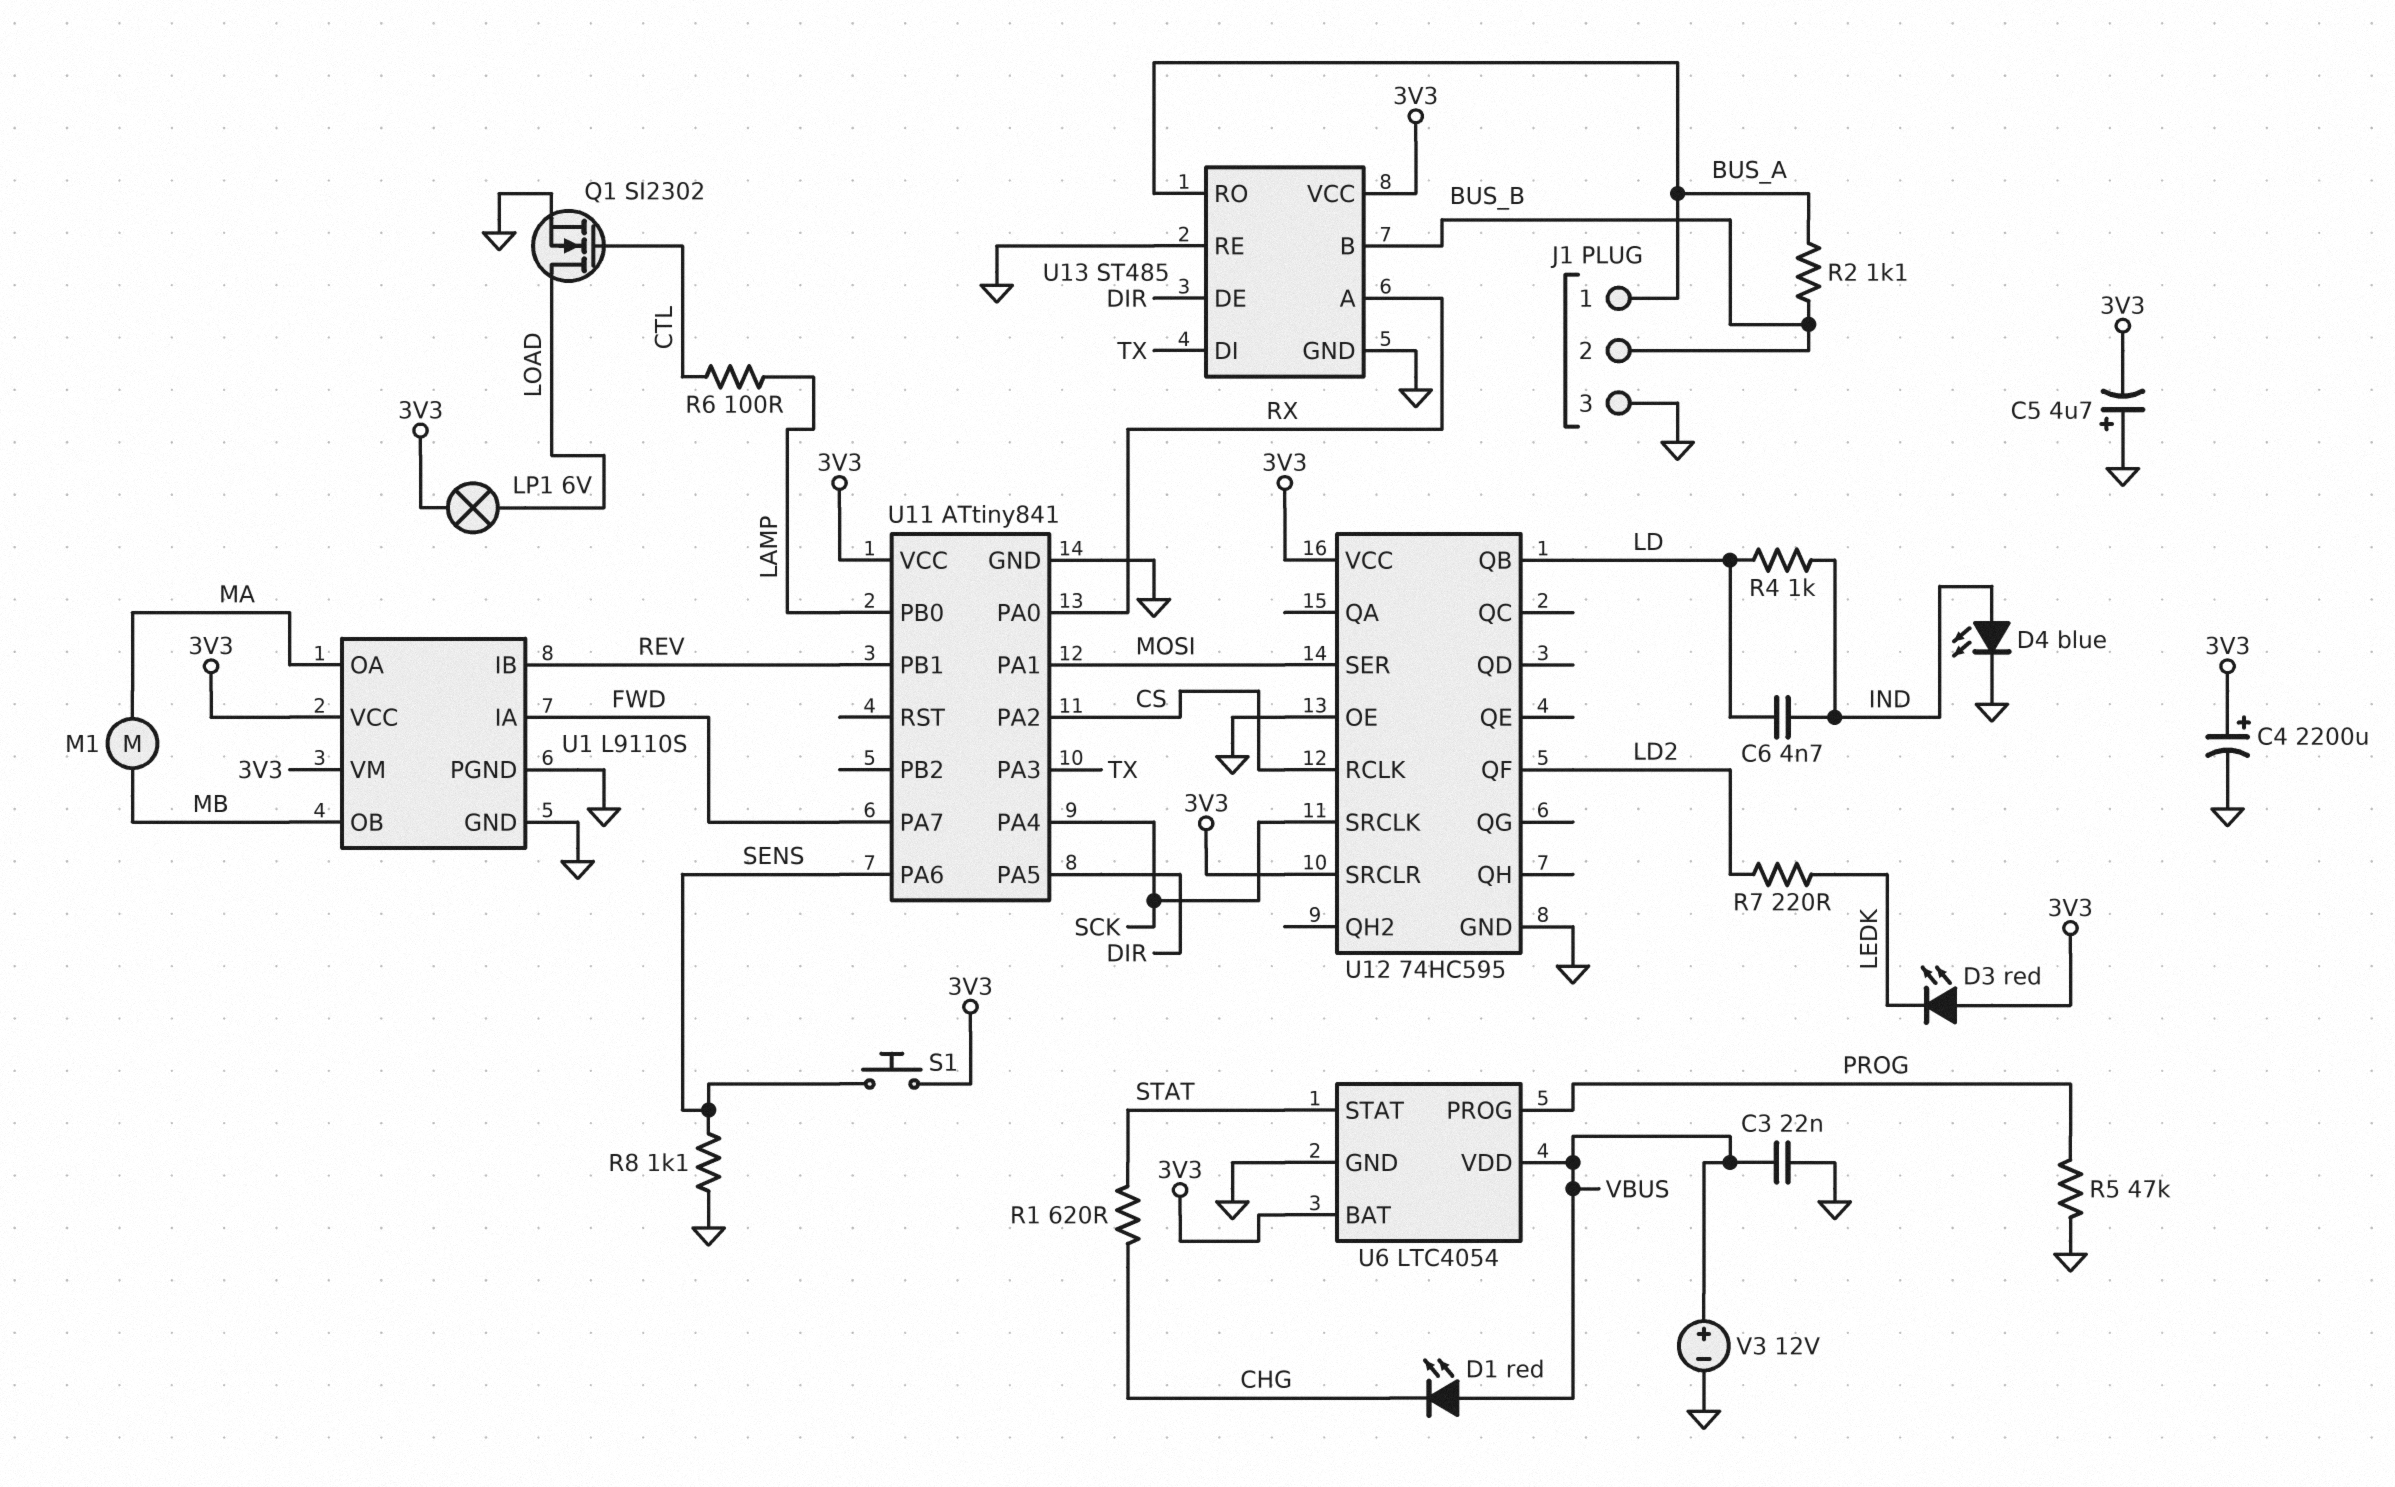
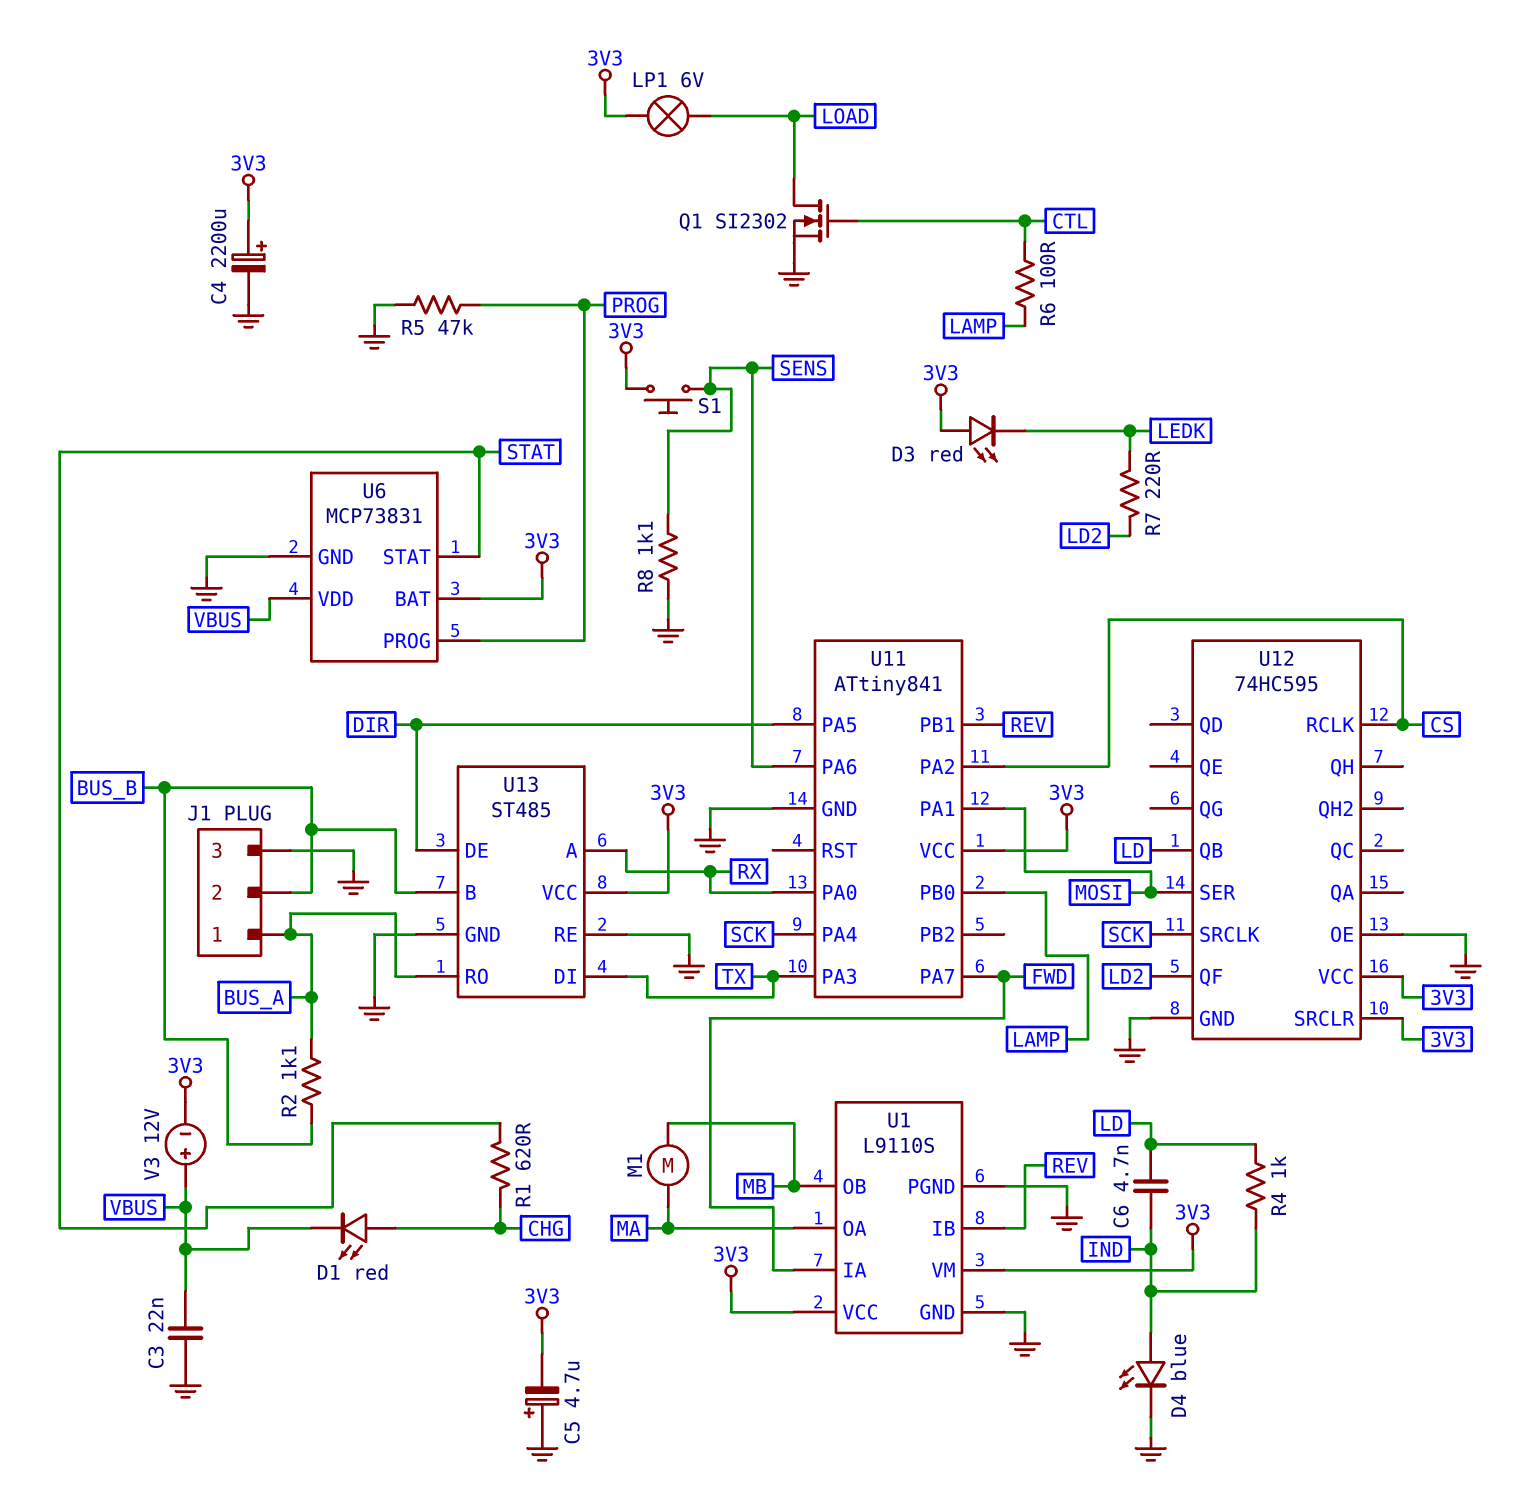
D1: LED red (A VBUS, K CHG) -> LED red (A CHG, K VBUS)
U6: LTC4054 -> MCP73831
V3: 12V (plus VBUS, minus GND) -> 12V (plus VBUS, minus 3V3)

